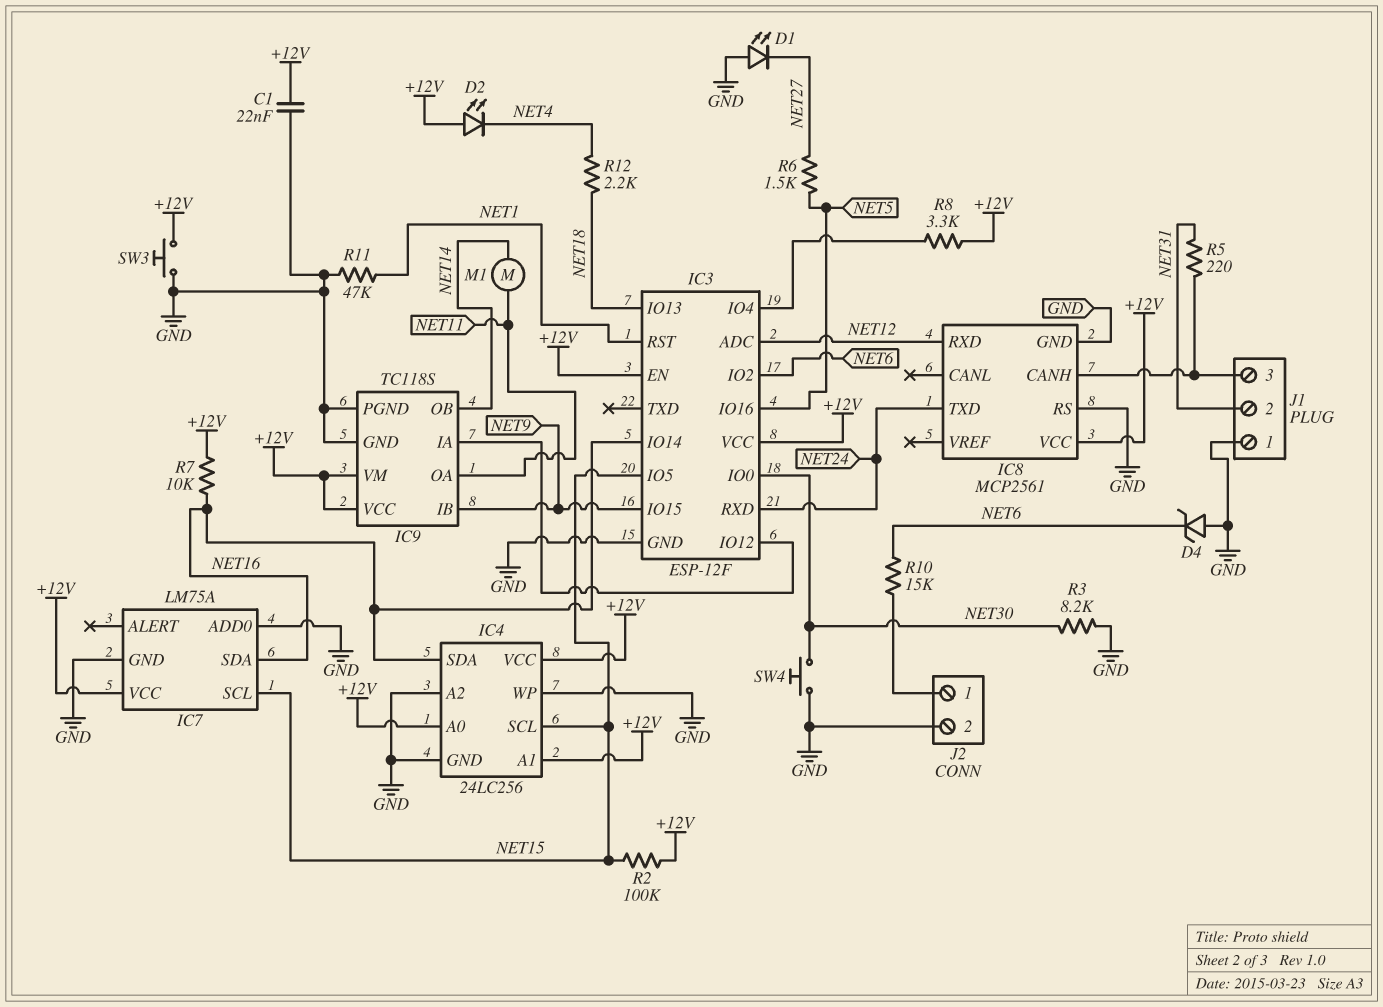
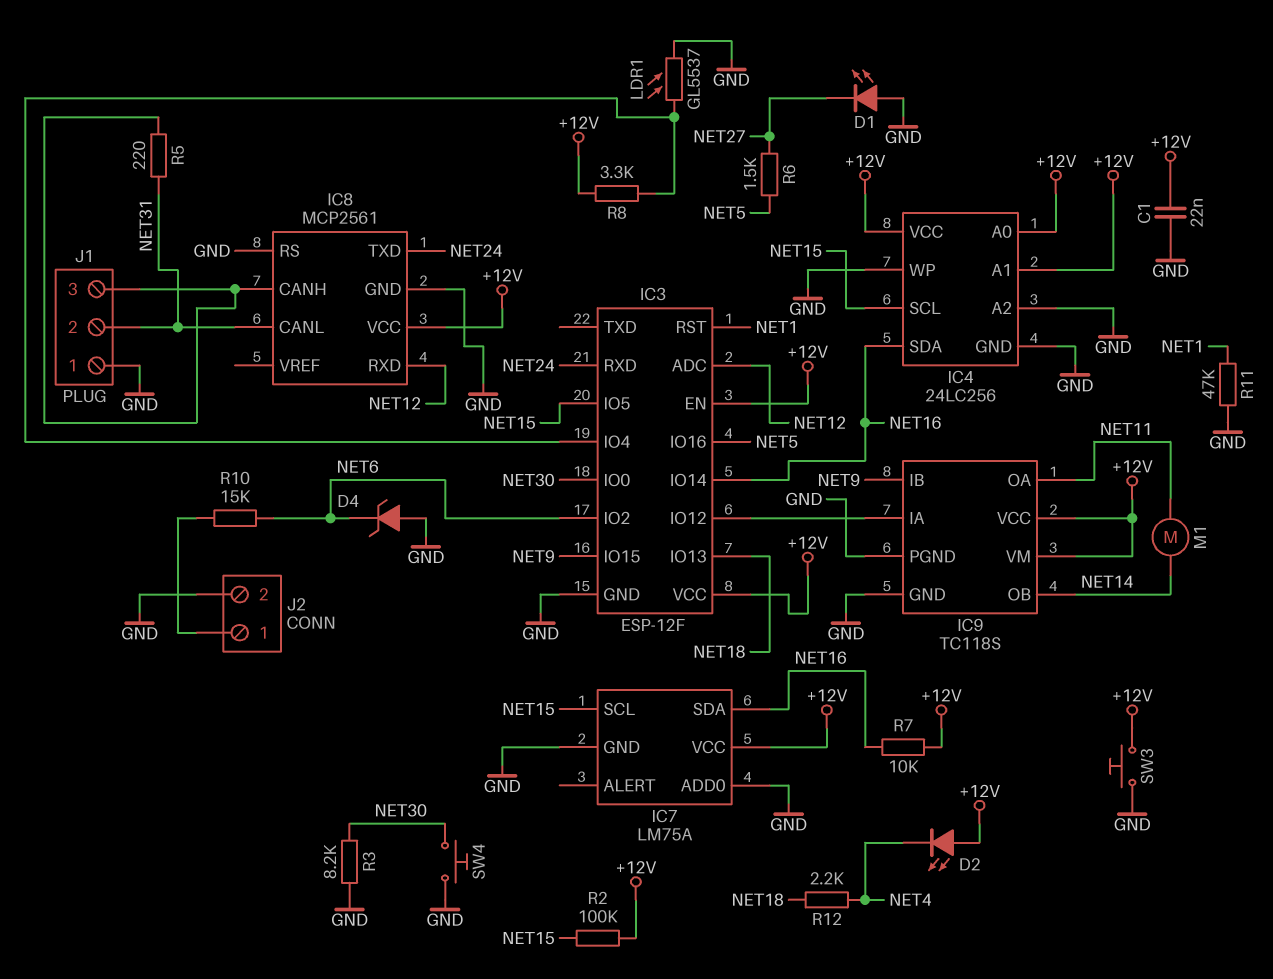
IC8 pin CANL: none -> NET31
LDR1: none -> GL5537 (GND, IC3/IO4)

